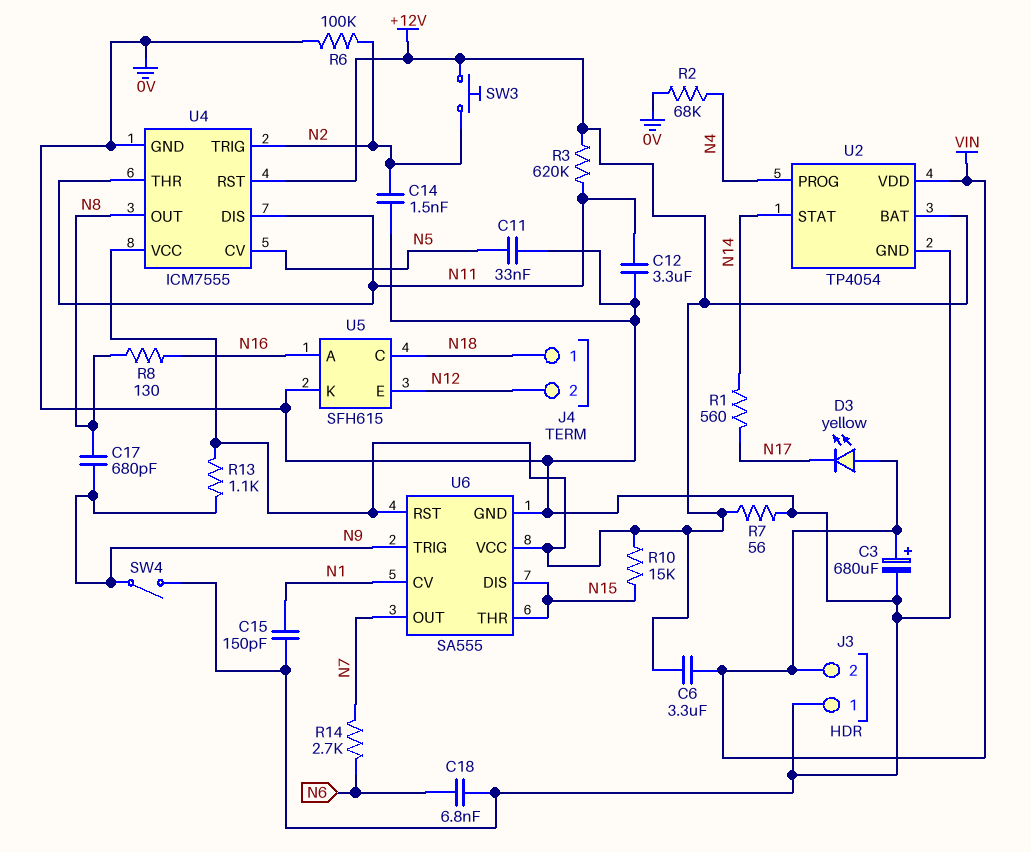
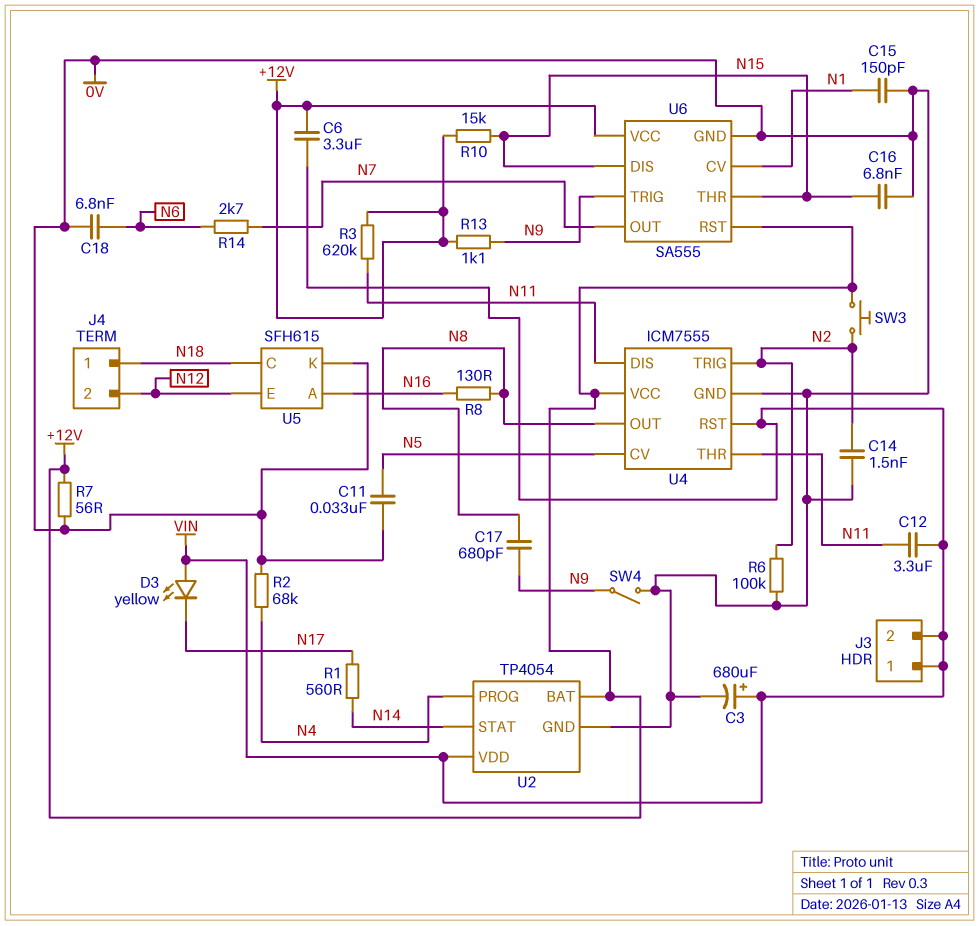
C12: 3.3uF (0V, N11) -> 3.3uF (N11, VIN)
C16: none -> 6.8nF (0V, N15)
J3 pin 1: 0V -> VIN
U4 pin RST: +12V -> VIN

